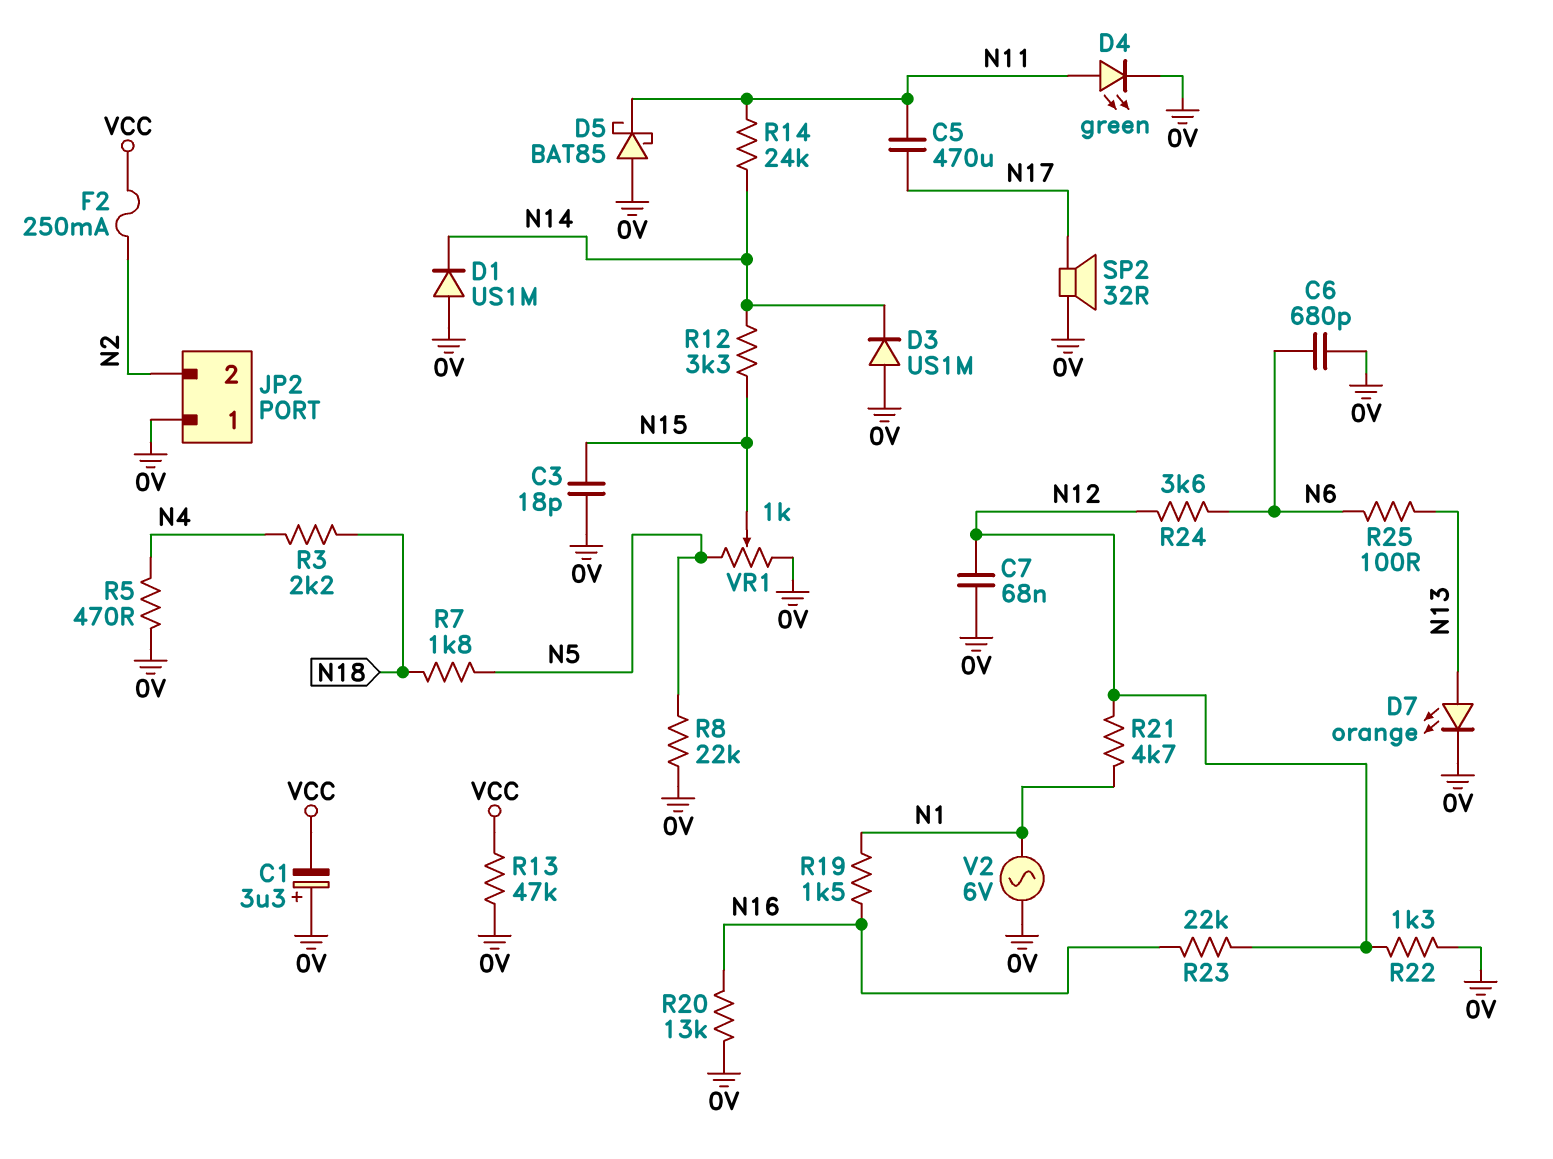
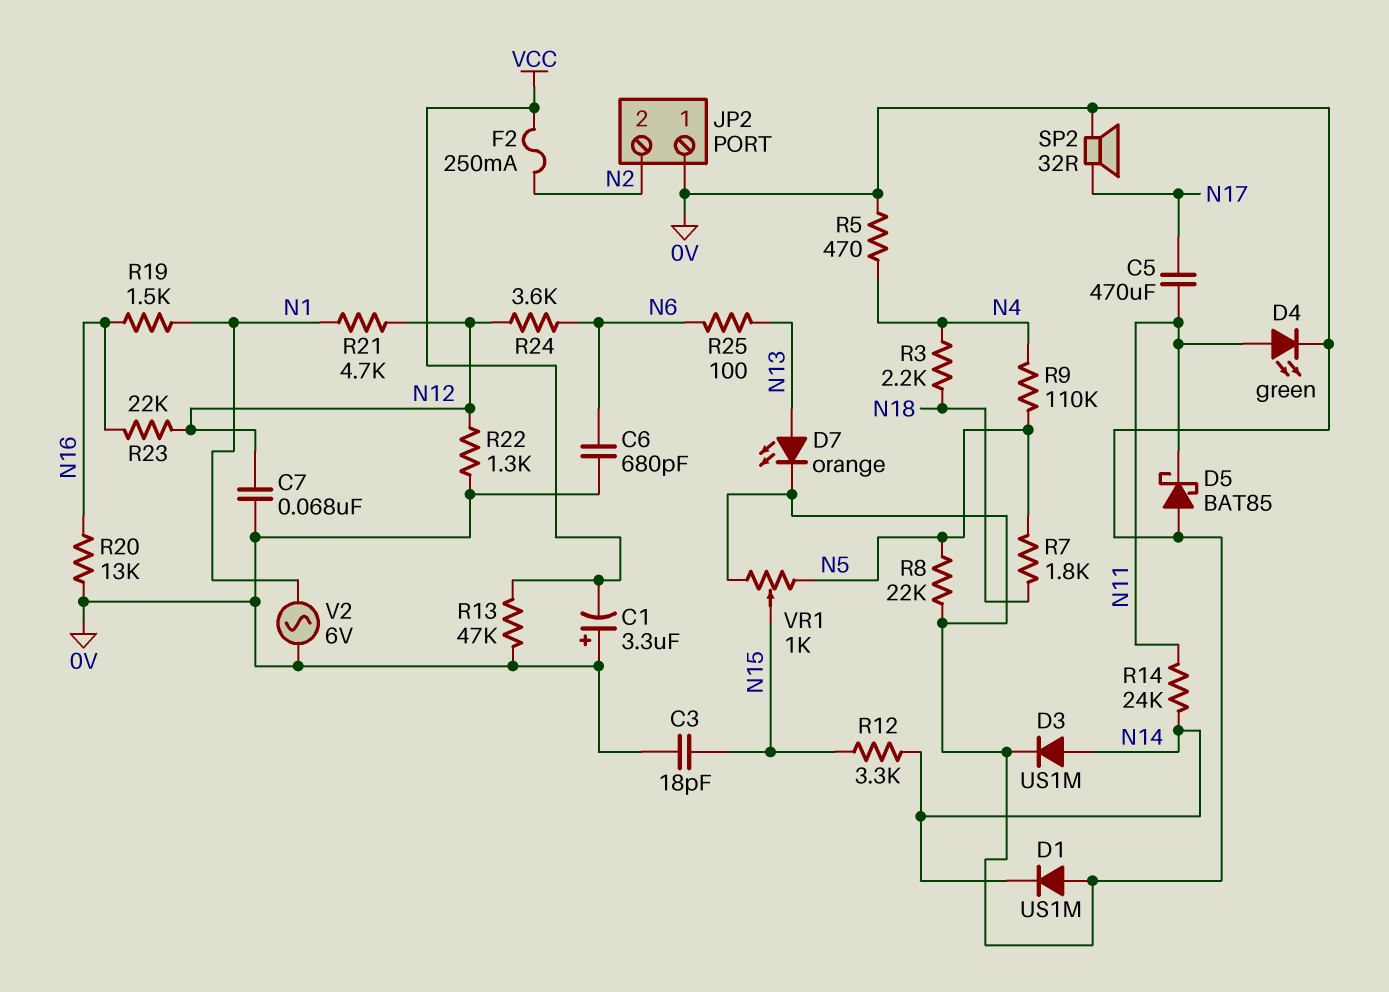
D3: diode US1M (A 0V, K N14) -> diode US1M (A N14, K 0V)
R9: none -> 110k (N4, N5)

